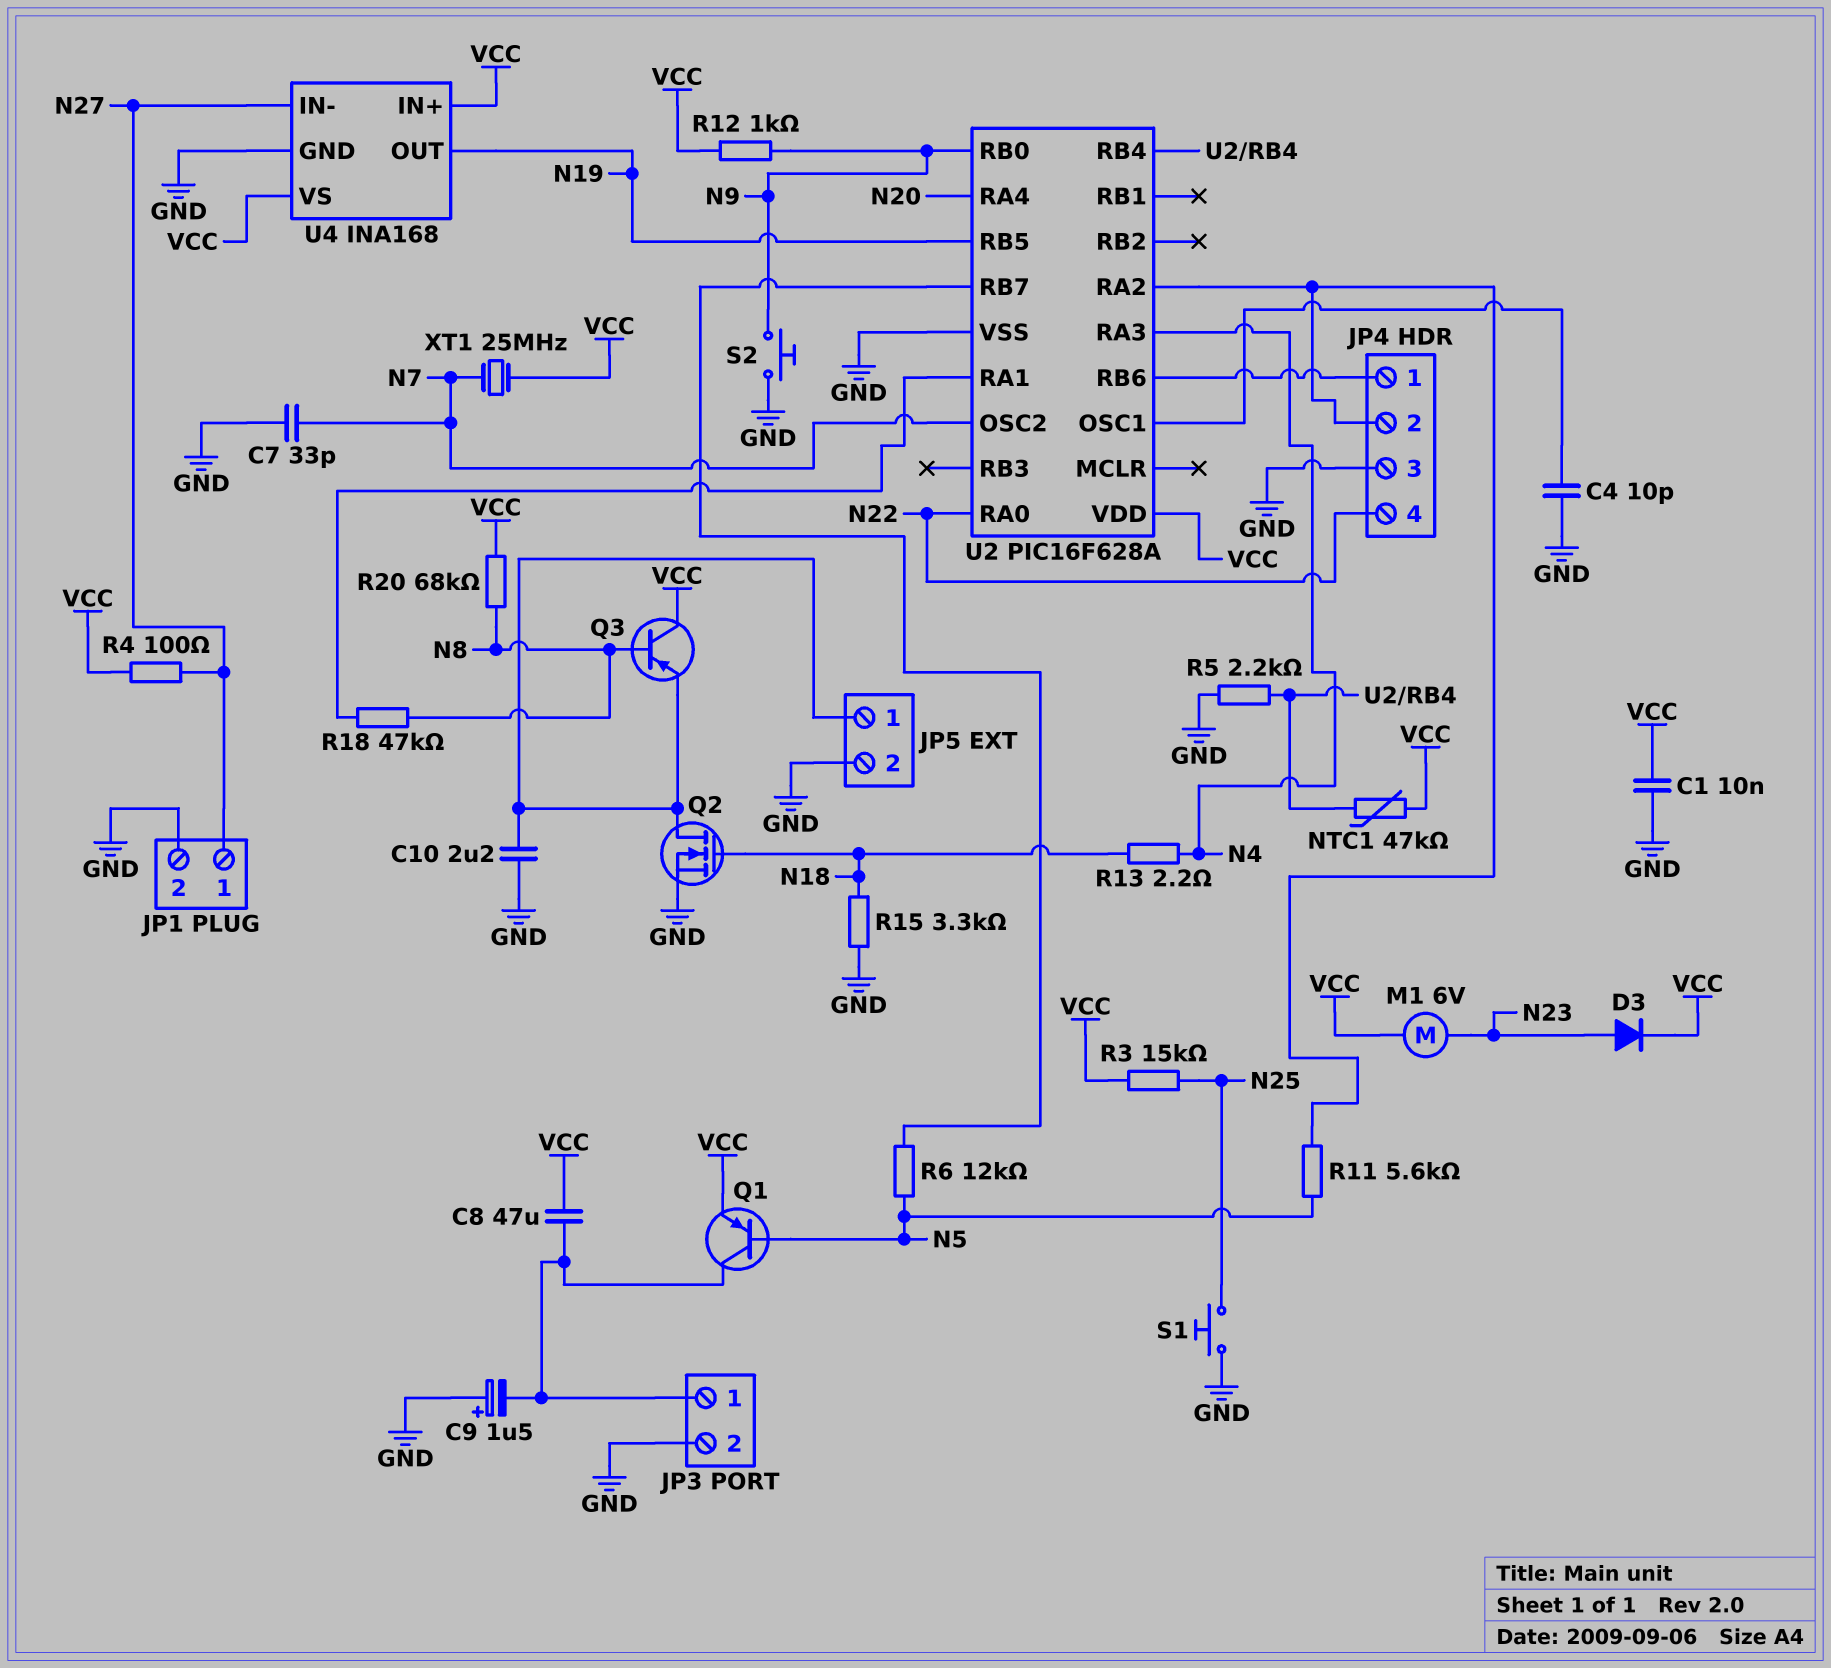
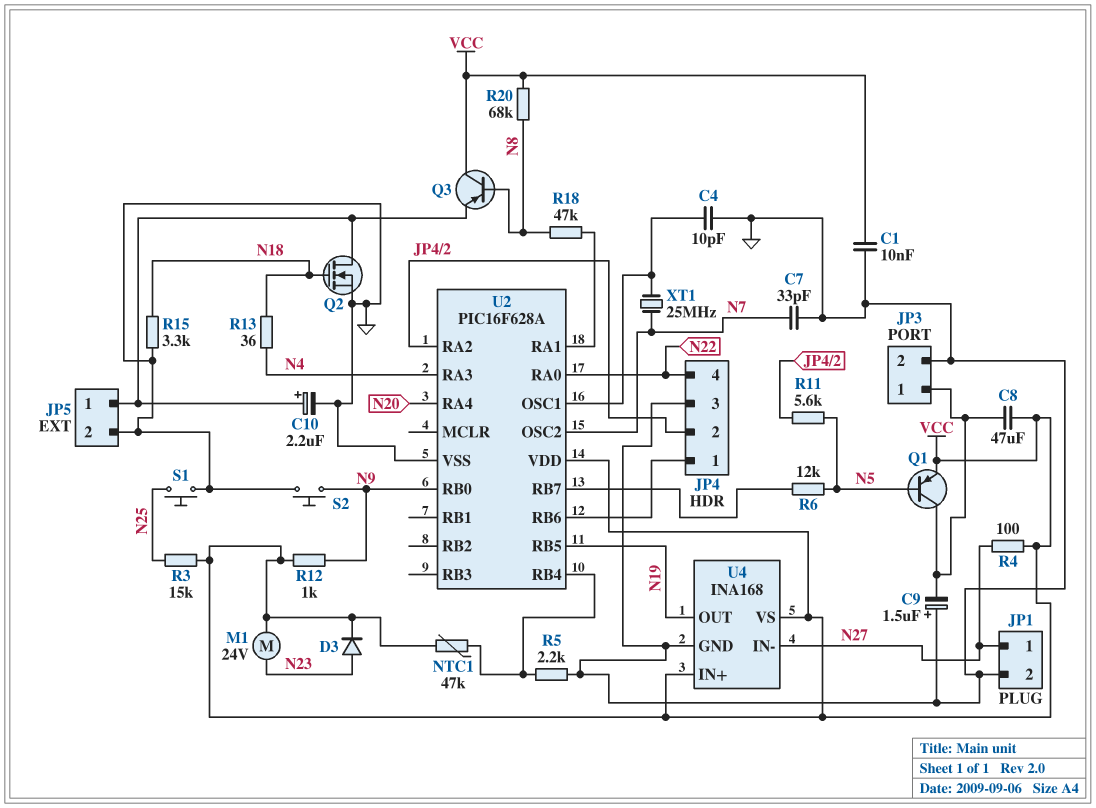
C10: 2.2uF (GND, JP5/1) -> 2.2uF (plus JP5/1, minus GND)
M1: motor 6V (N23, VCC) -> motor 24V (N23, VCC)
R13: 2.2 (N4, N18) -> 36 (N4, N18)
XT1: 25MHz (N7, VCC) -> 25MHz (N7, U2/OSC1)

